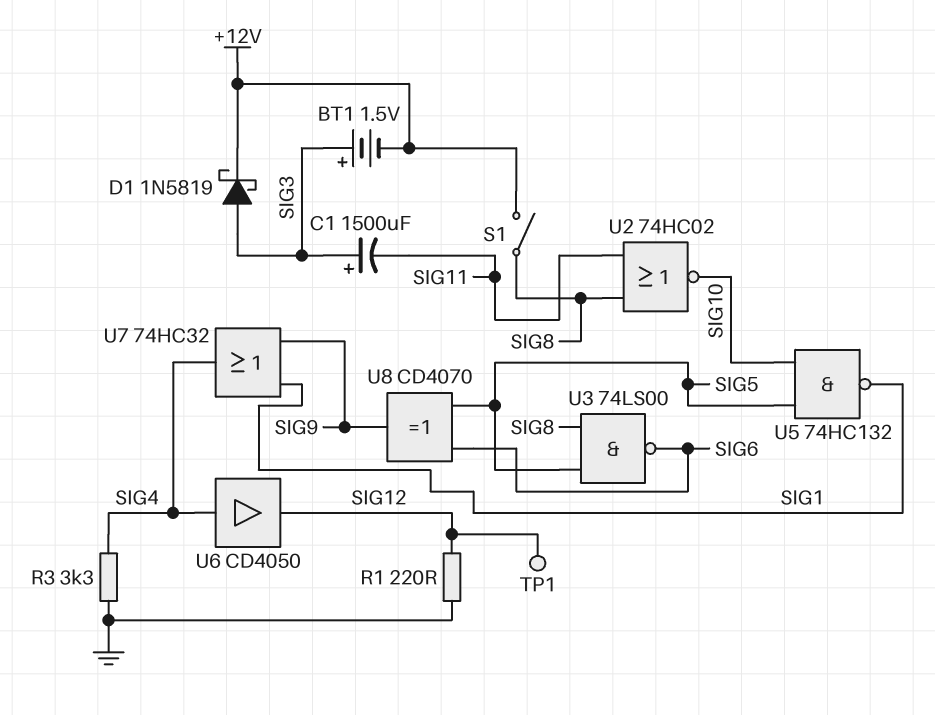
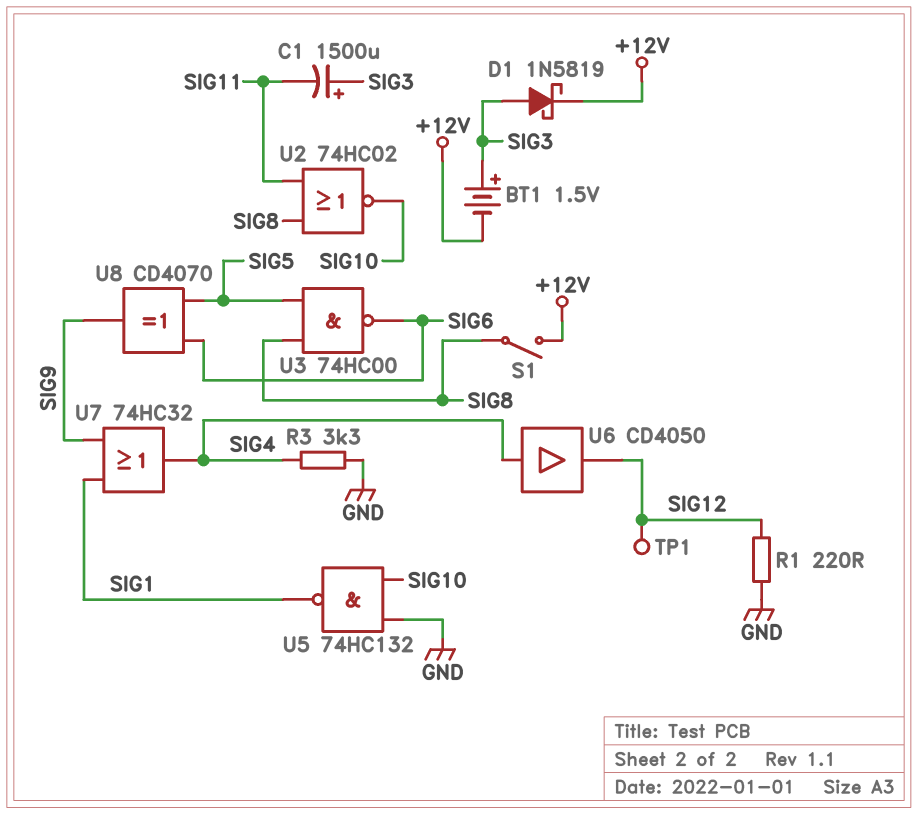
U3: NAND 74LS00 (in SIG5, in SIG8, out SIG6) -> NAND 74HC00 (in SIG5, in SIG8, out SIG6)
U5: NAND 74HC132 (in SIG5, in SIG10, out SIG1) -> NAND 74HC132 (in GND, in SIG10, out SIG1)

